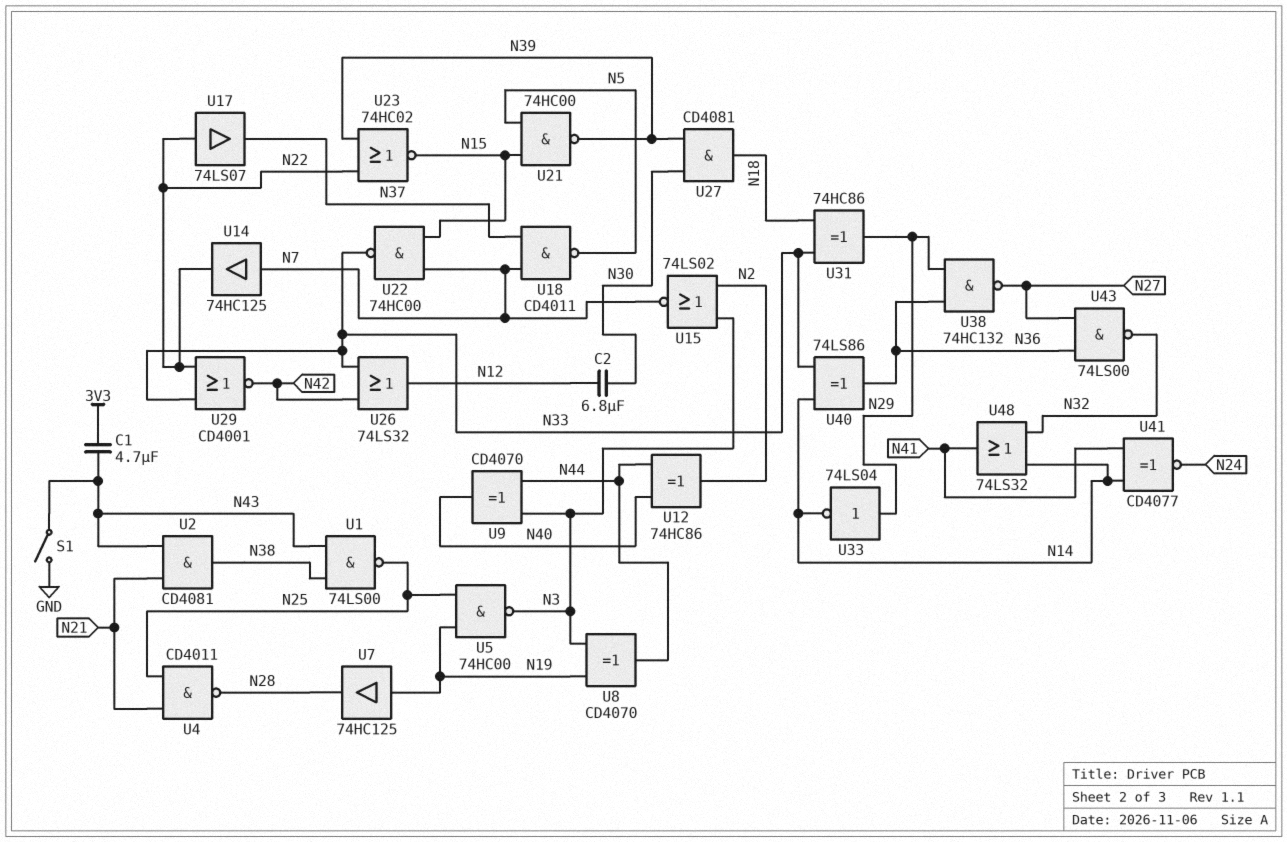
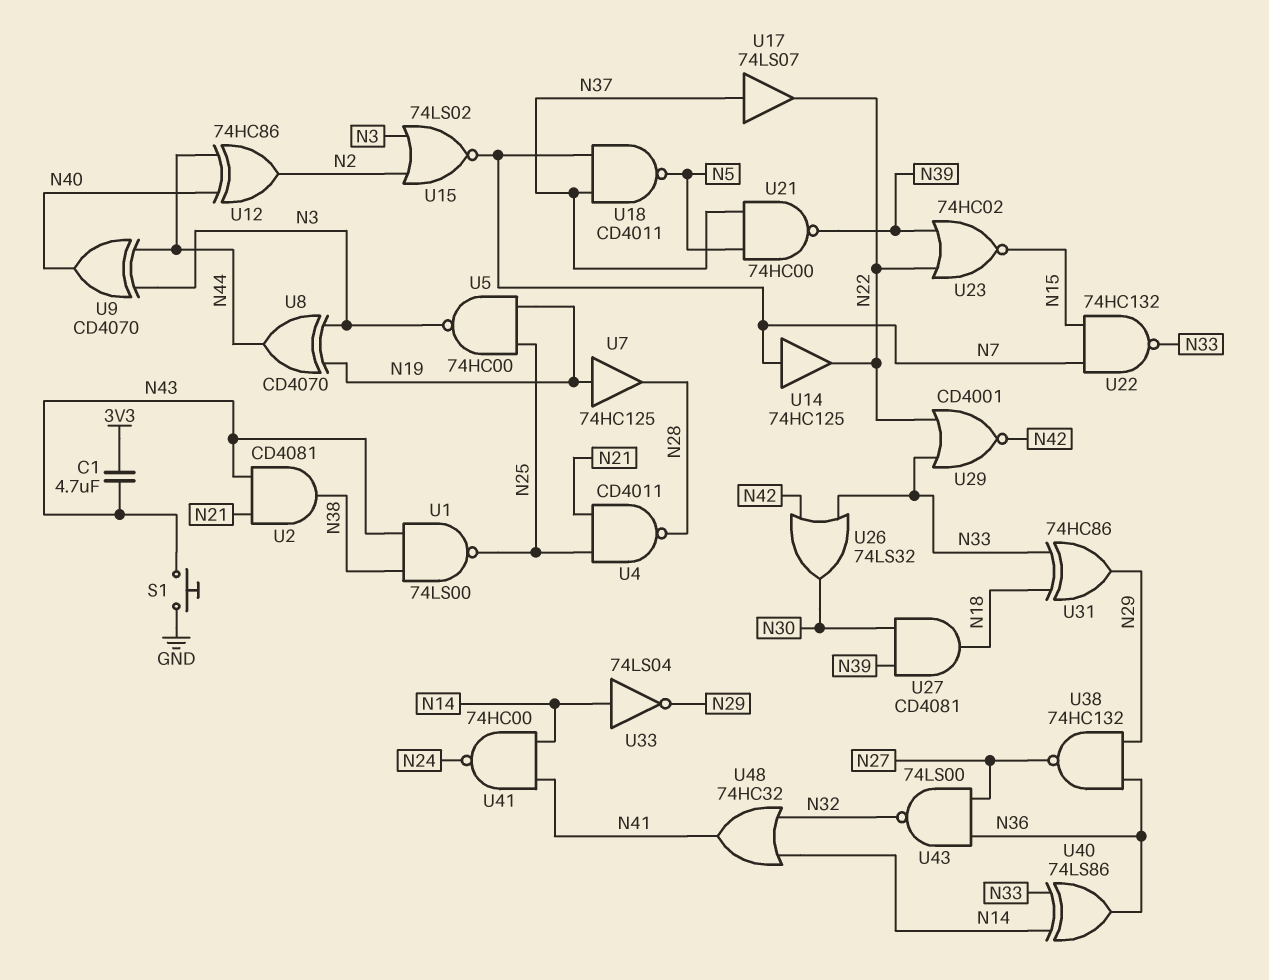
C2: 6.8uF (N12, N30) -> none
S1: switch (GND, N43) -> button (GND, N43)
U17: buffer 74LS07 (in N22, out N37) -> buffer 74LS07 (in N37, out N22)
U21: NAND 74HC00 (in N5, in N15, out N39) -> NAND 74HC00 (in N5, in N37, out N39)
U22: NAND 74HC00 (in N7, in N15, out N33) -> NAND 74HC132 (in N7, in N15, out N33)
U26: OR 74LS32 (in N33, in N42, out N12) -> OR 74LS32 (in N33, in N42, out N30)
U33: NOT 74LS04 (in N29, out N14) -> NOT 74LS04 (in N14, out N29)
U41: XNOR CD4077 (in N14, in N41, out N24) -> NAND 74HC00 (in N14, in N41, out N24)
U48: OR 74LS32 (in N14, in N32, out N41) -> OR 74HC32 (in N14, in N32, out N41)

